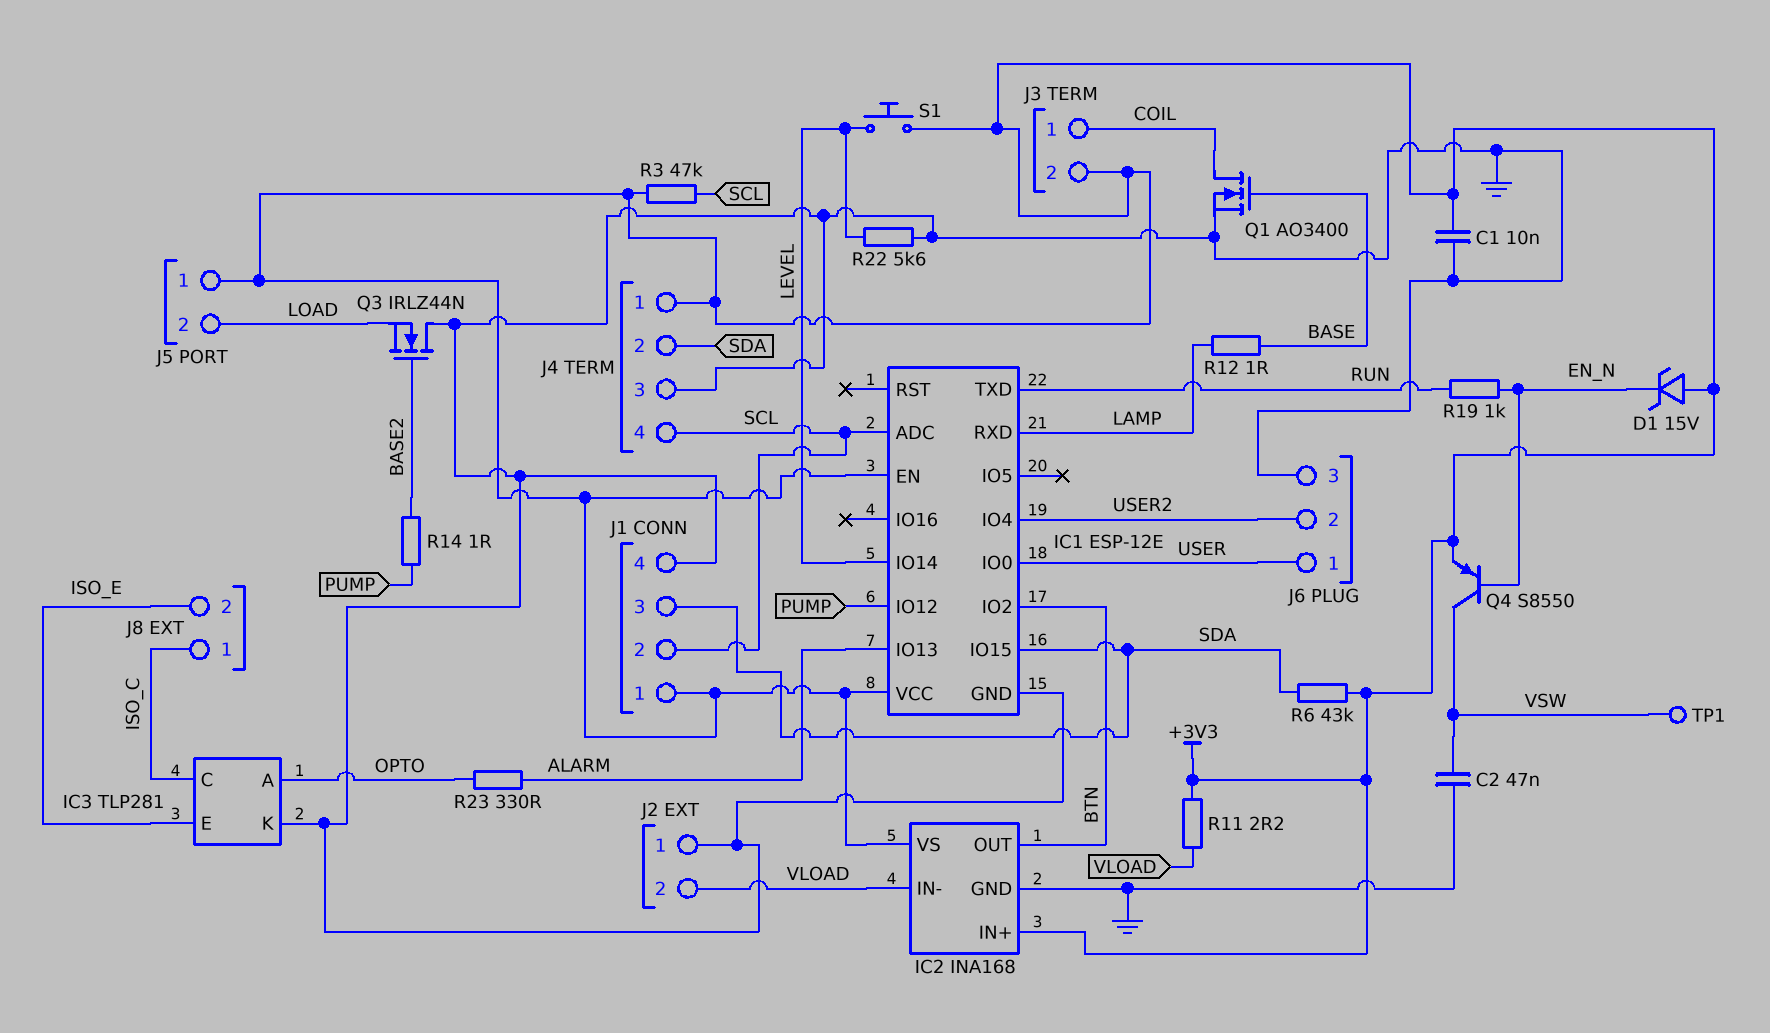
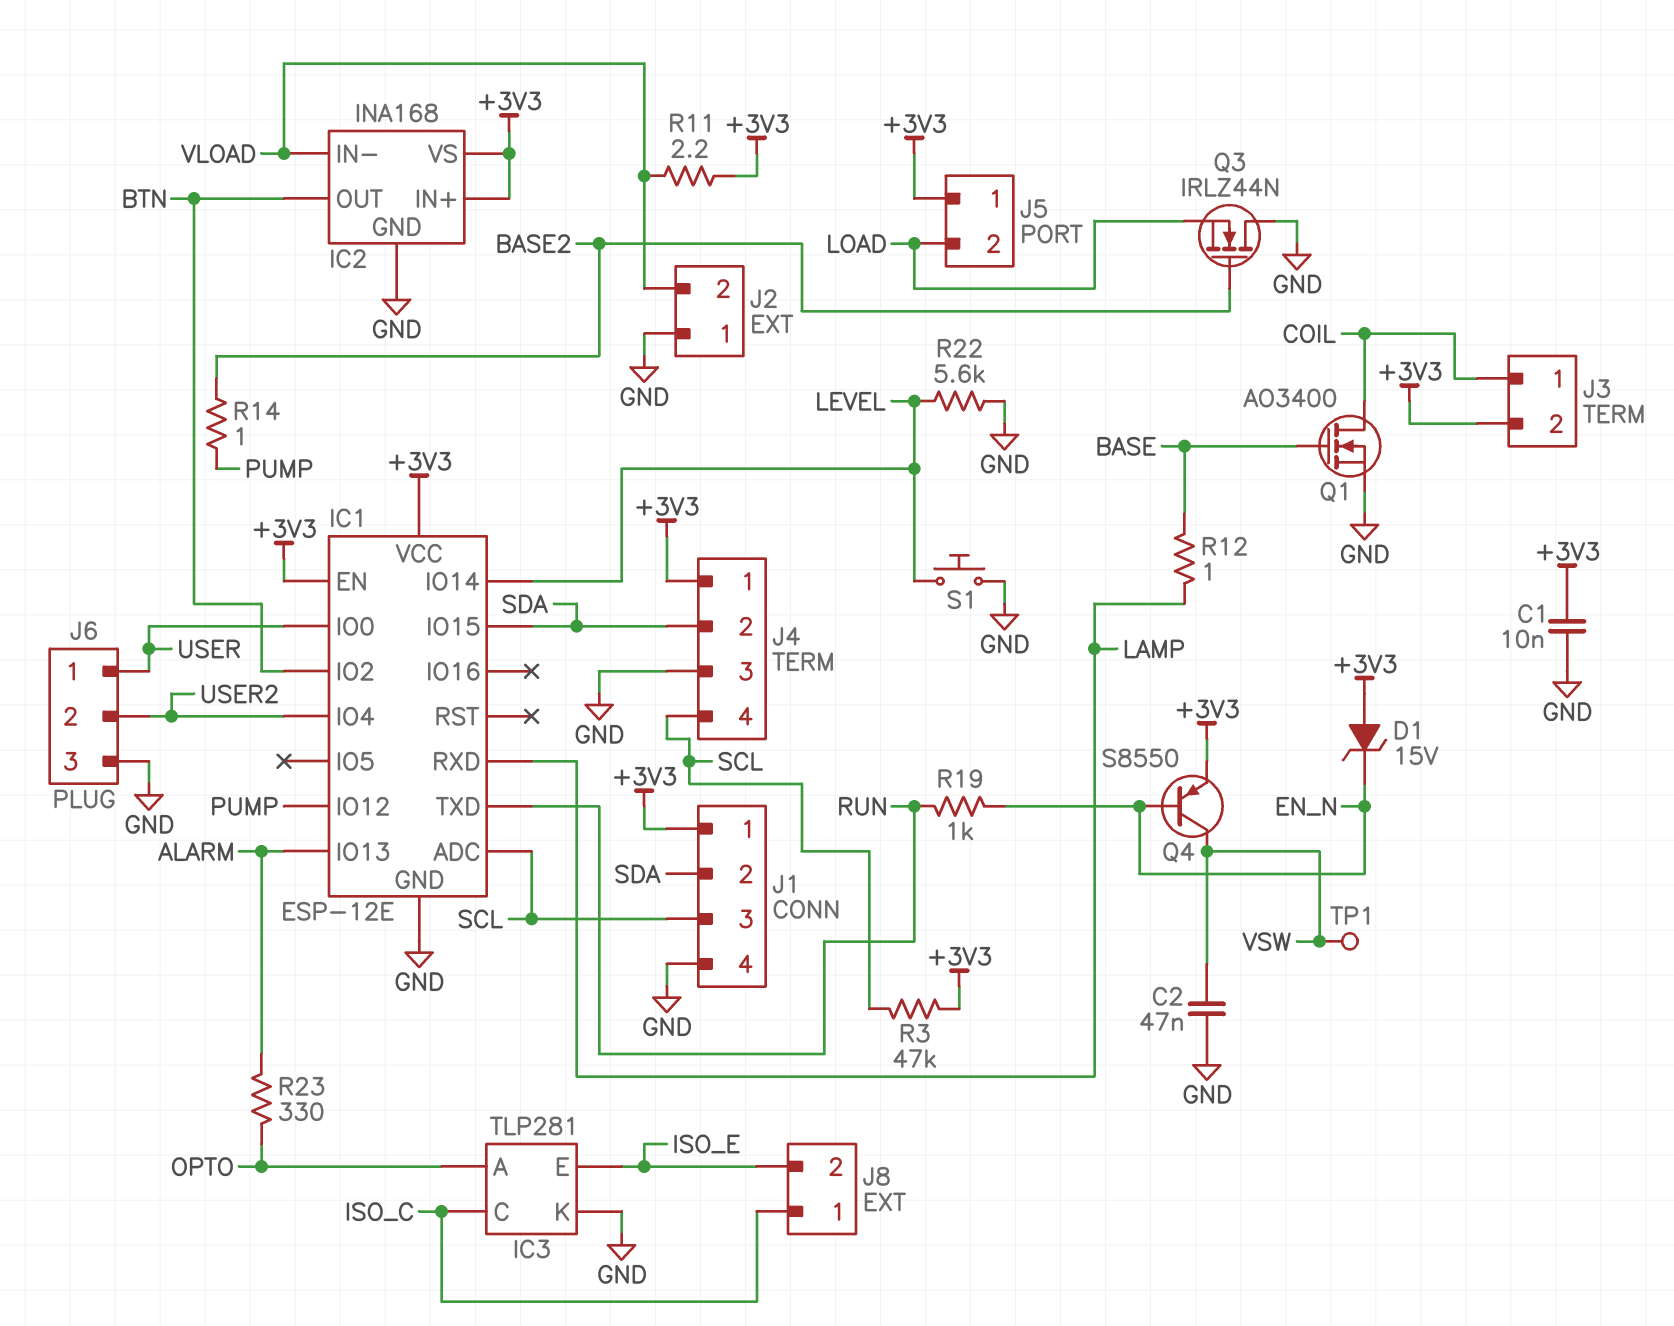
J1 pin 2: SCL -> SDA
J1 pin 3: SDA -> SCL
R6: 43k (+3V3, SDA) -> none
S1: button (+3V3, LEVEL) -> button (GND, LEVEL)

